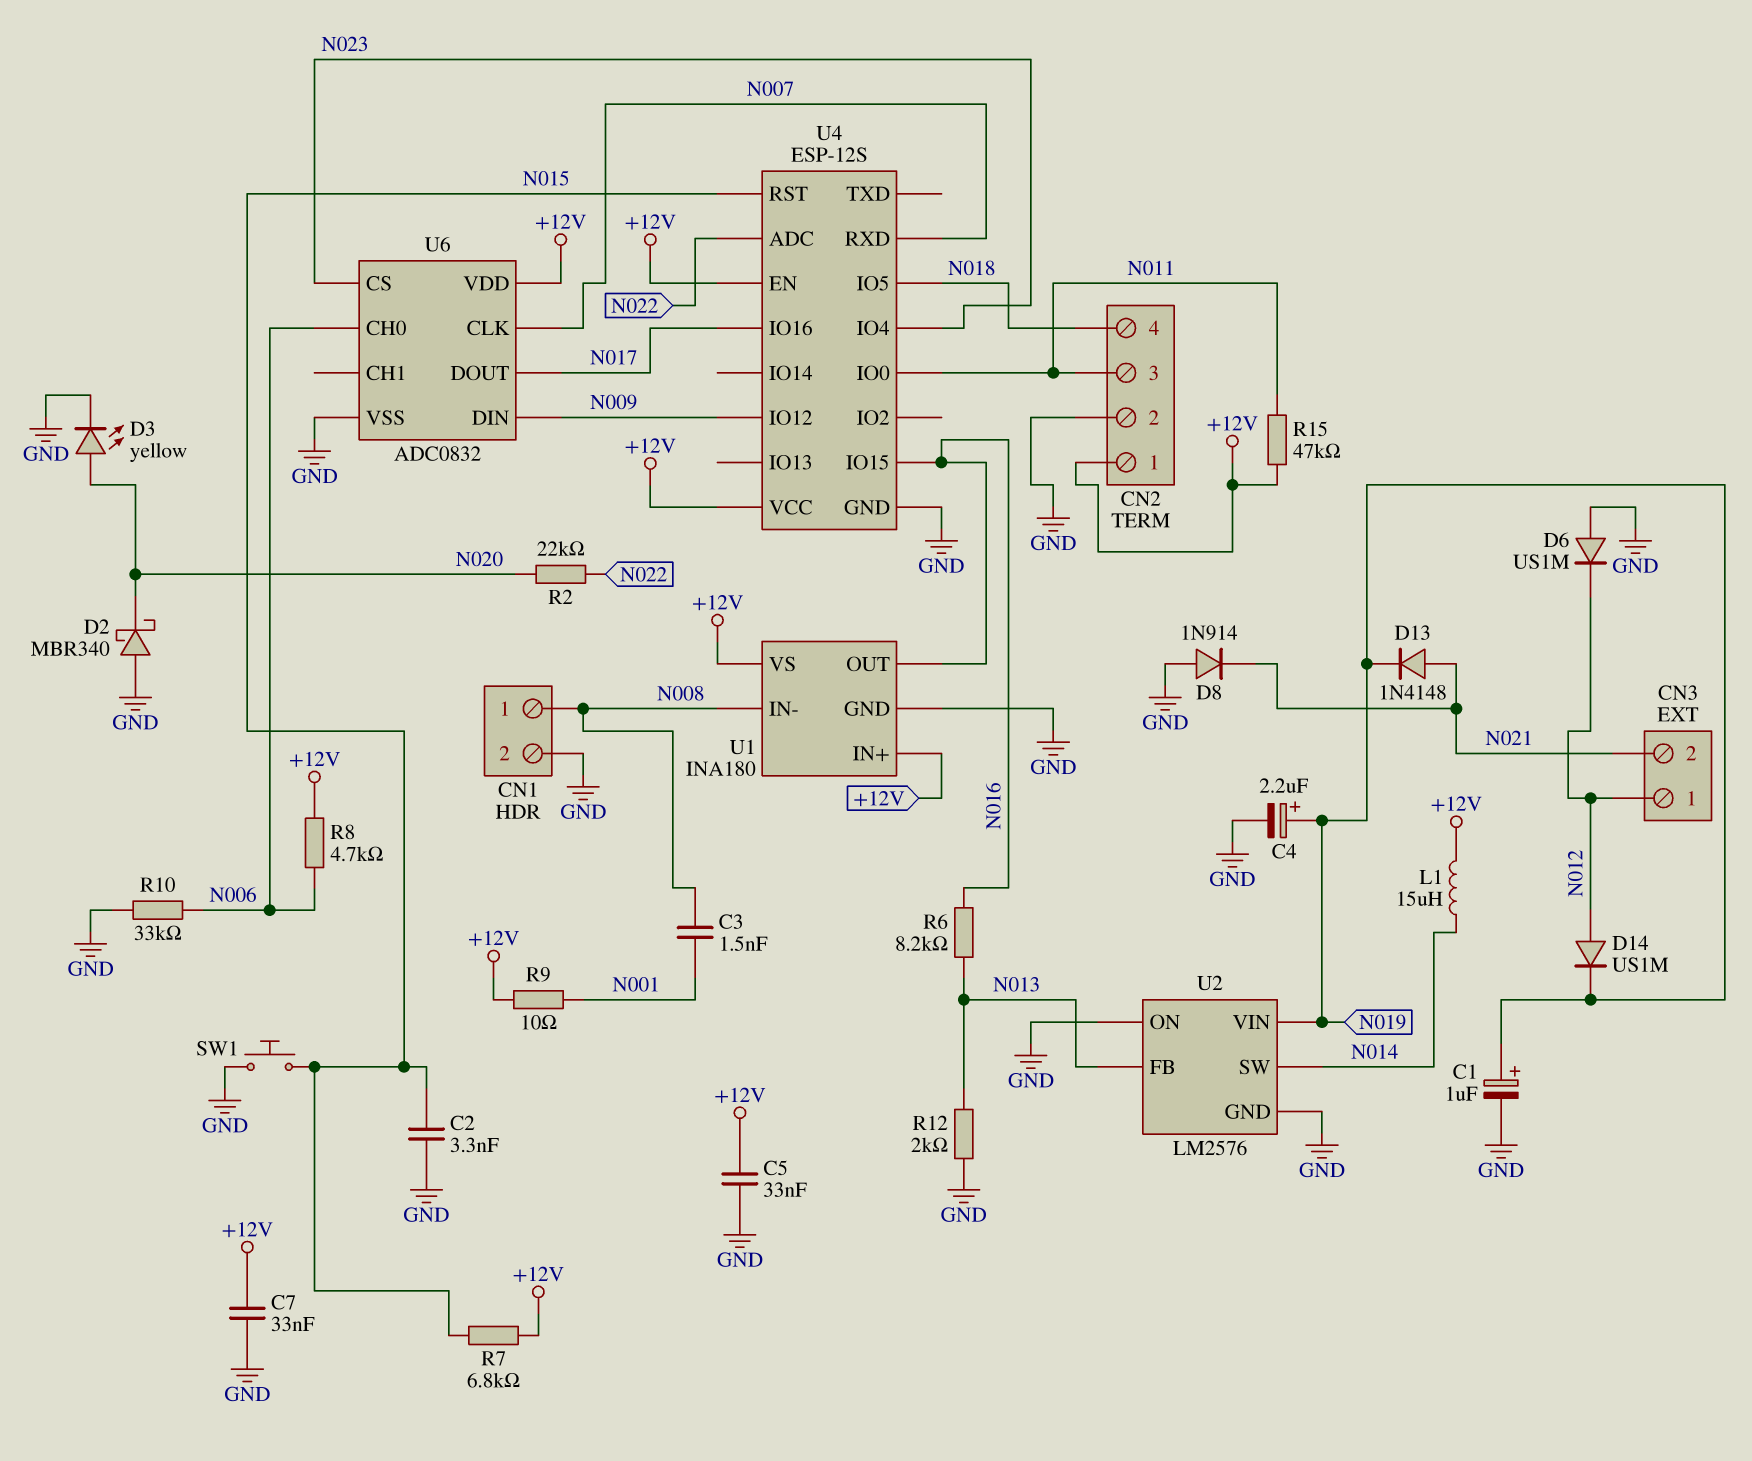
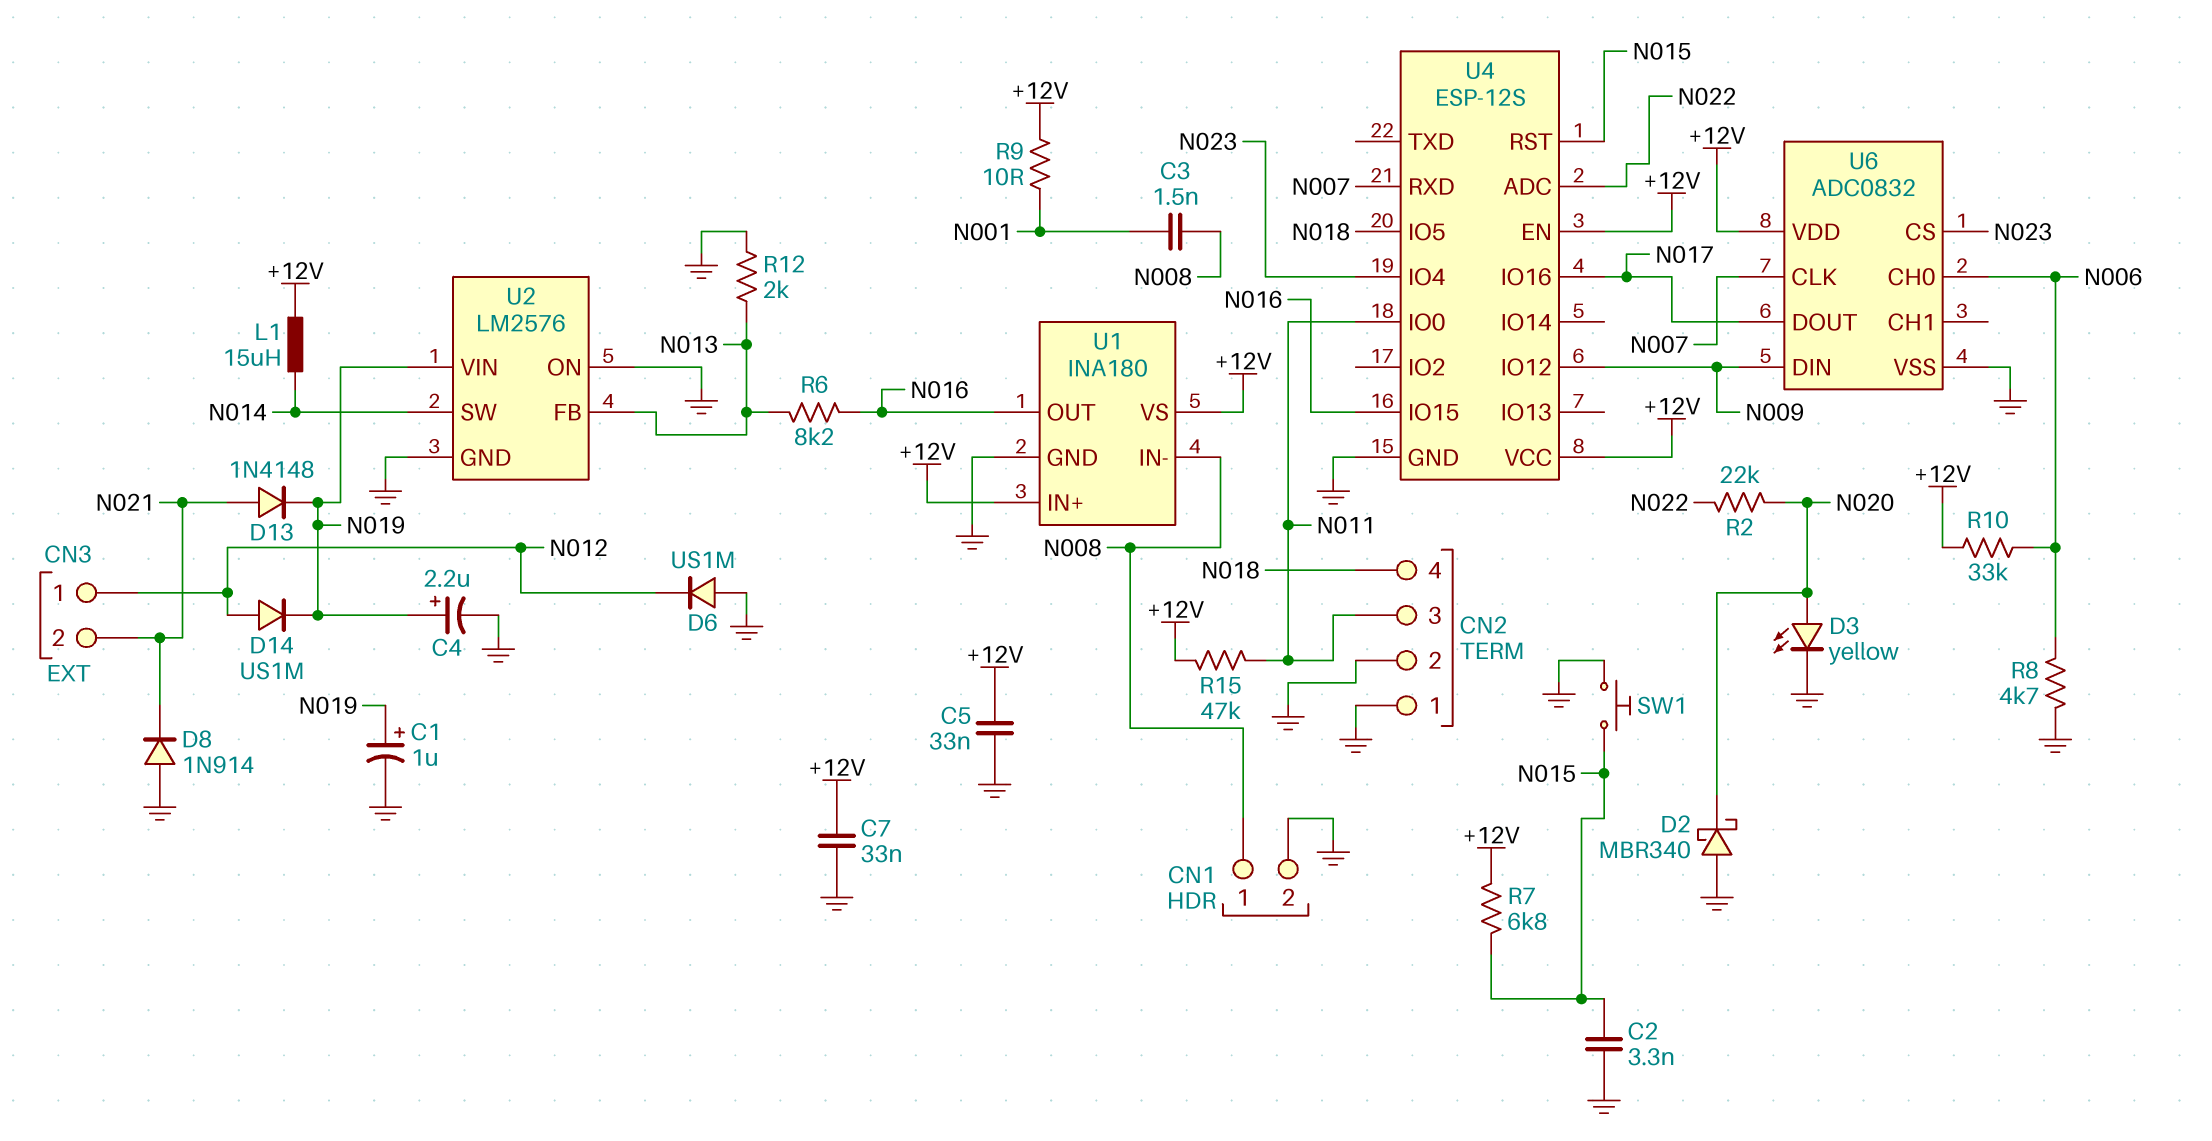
CN2 pin 1: +12V -> GND
R8: 4.7k (+12V, N006) -> 4.7k (GND, N006)
R10: 33k (GND, N006) -> 33k (+12V, N006)

